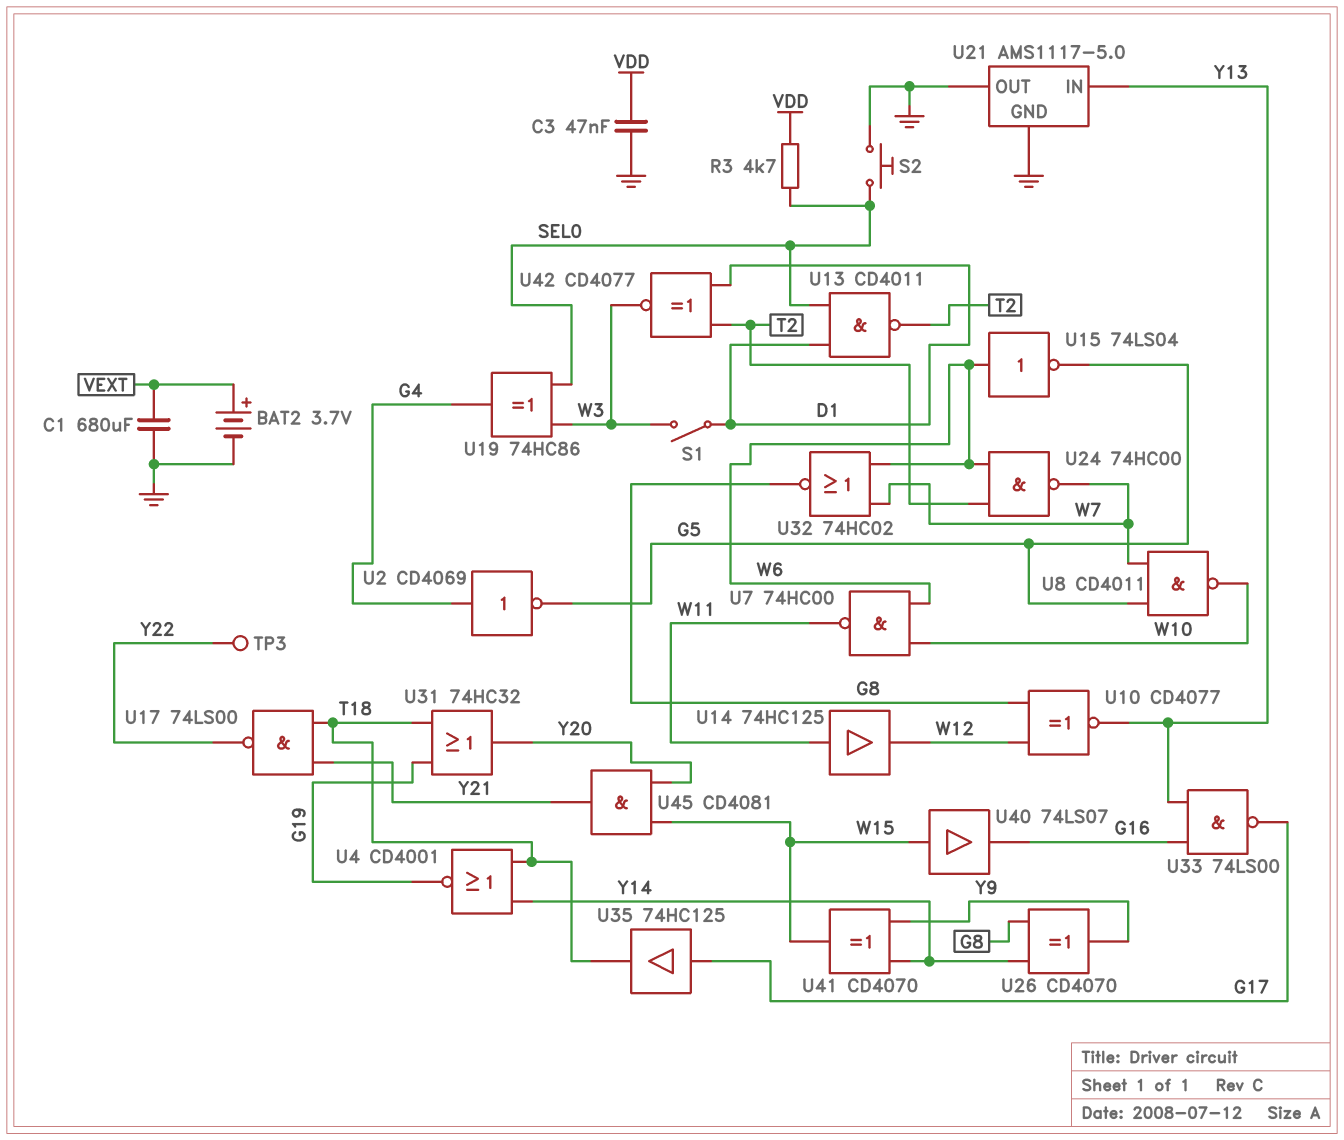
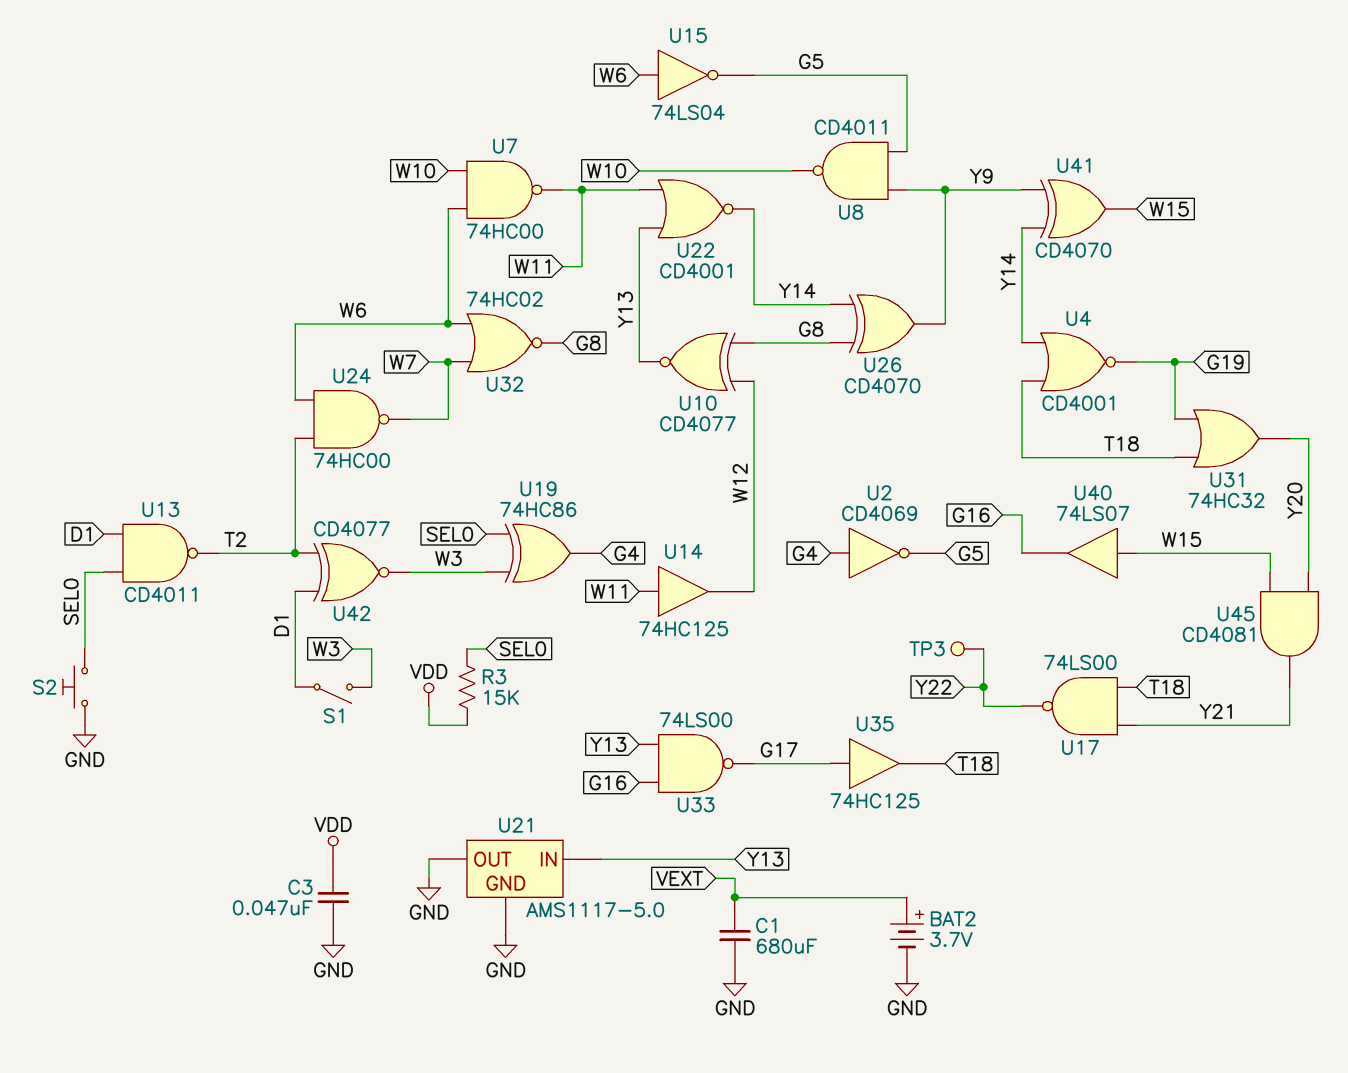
R3: 4.7k (SEL0, VDD) -> 15k (SEL0, VDD)
U8: NAND CD4011 (in G5, in W7, out W10) -> NAND CD4011 (in G5, in Y9, out W10)
U22: none -> NOR CD4001 (in W11, in Y13, out Y14)

